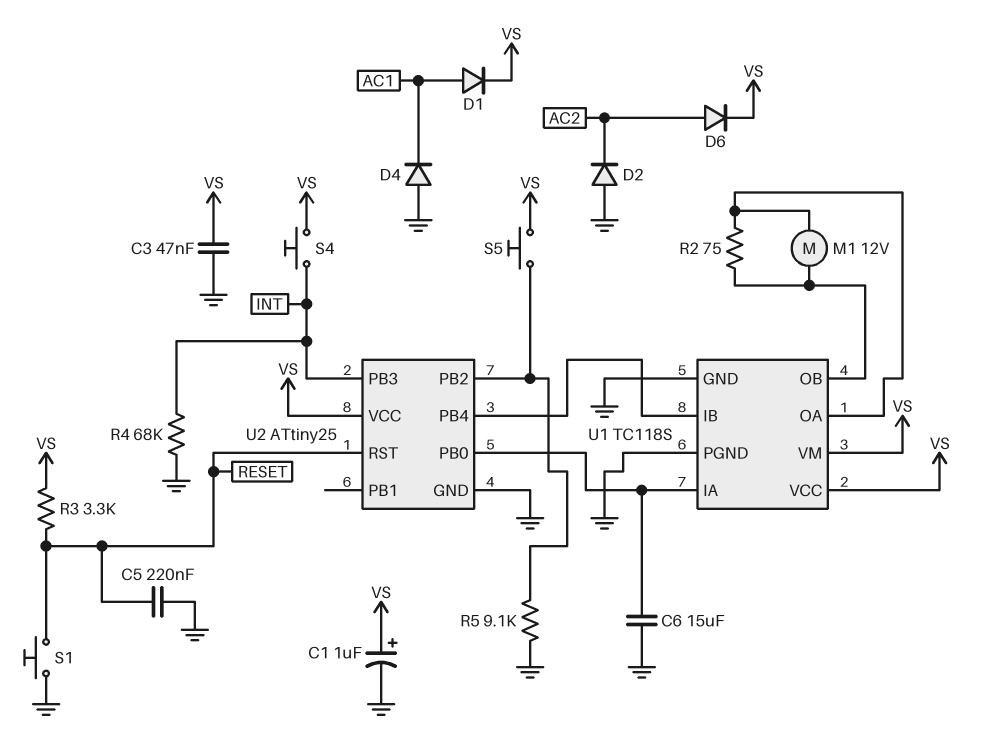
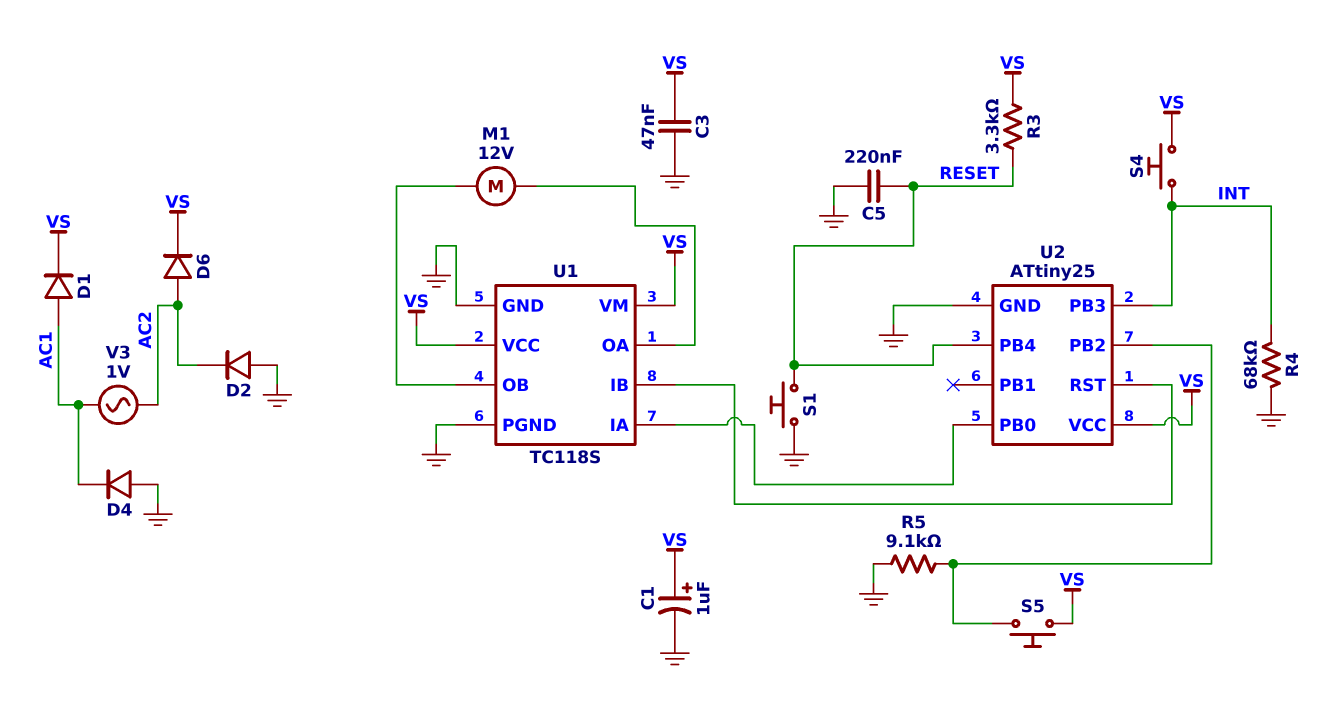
C6: 15uF (GND, U1/IA) -> none
R2: 75 (U1/OA, U1/OB) -> none
U2 pin PB4: U1/IB -> RESET
U2 pin RST: RESET -> U1/IB
V3: none -> AC 1V (AC1, AC2)

